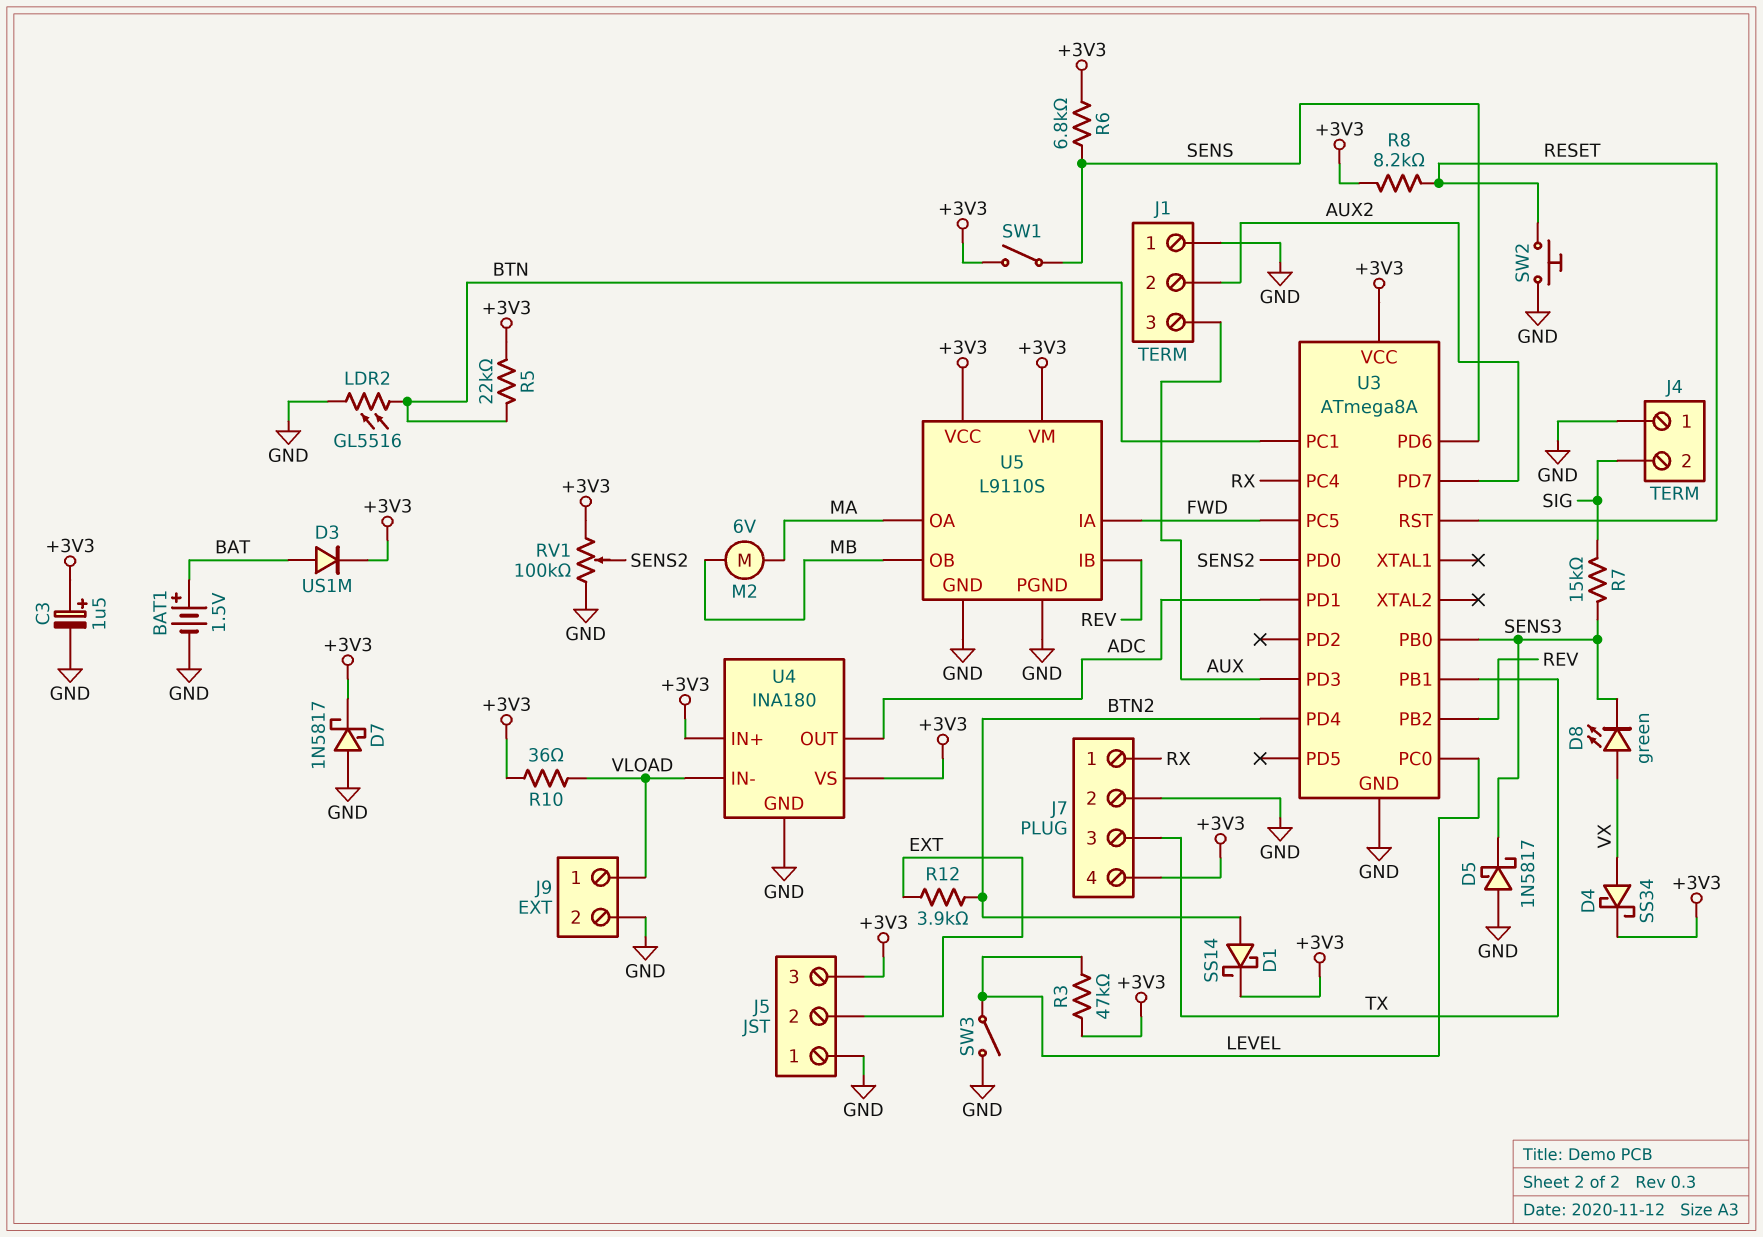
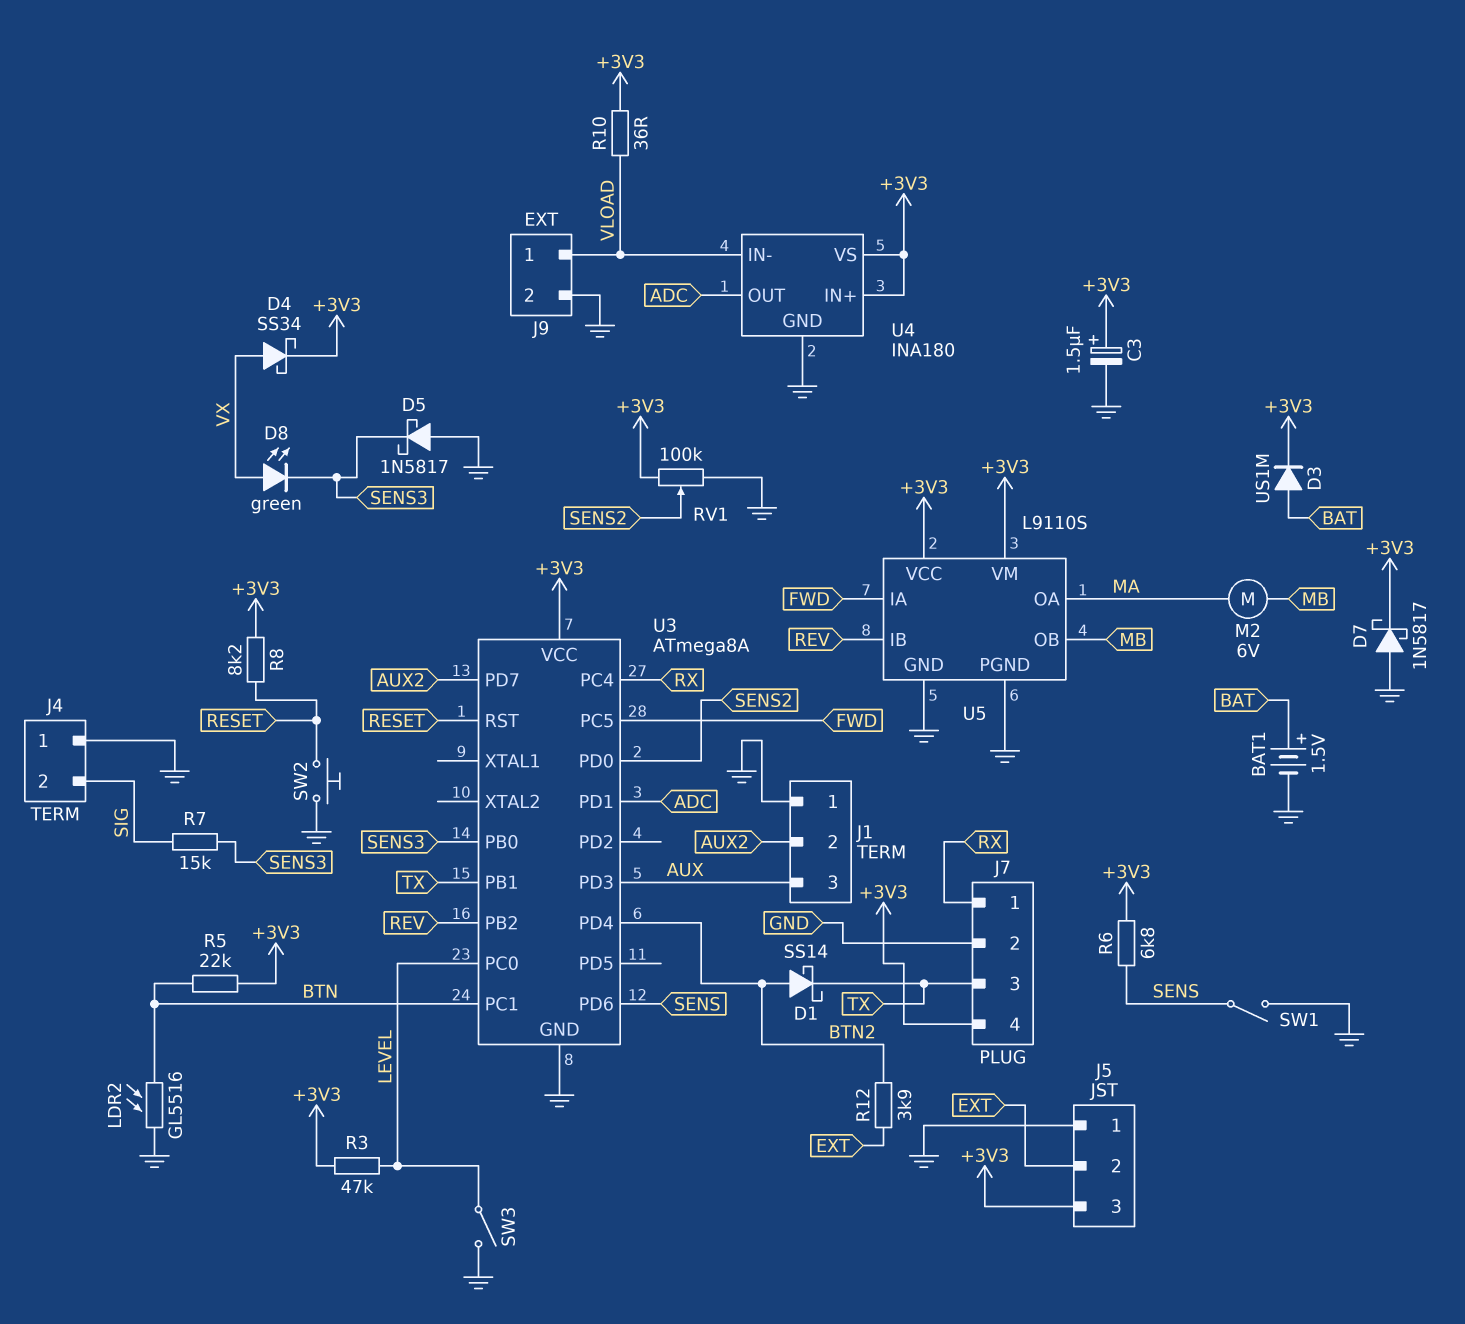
D1: schottky SS14 (A BTN2, K +3V3) -> schottky SS14 (A BTN2, K TX)
SW1: switch (+3V3, SENS) -> switch (GND, SENS)

